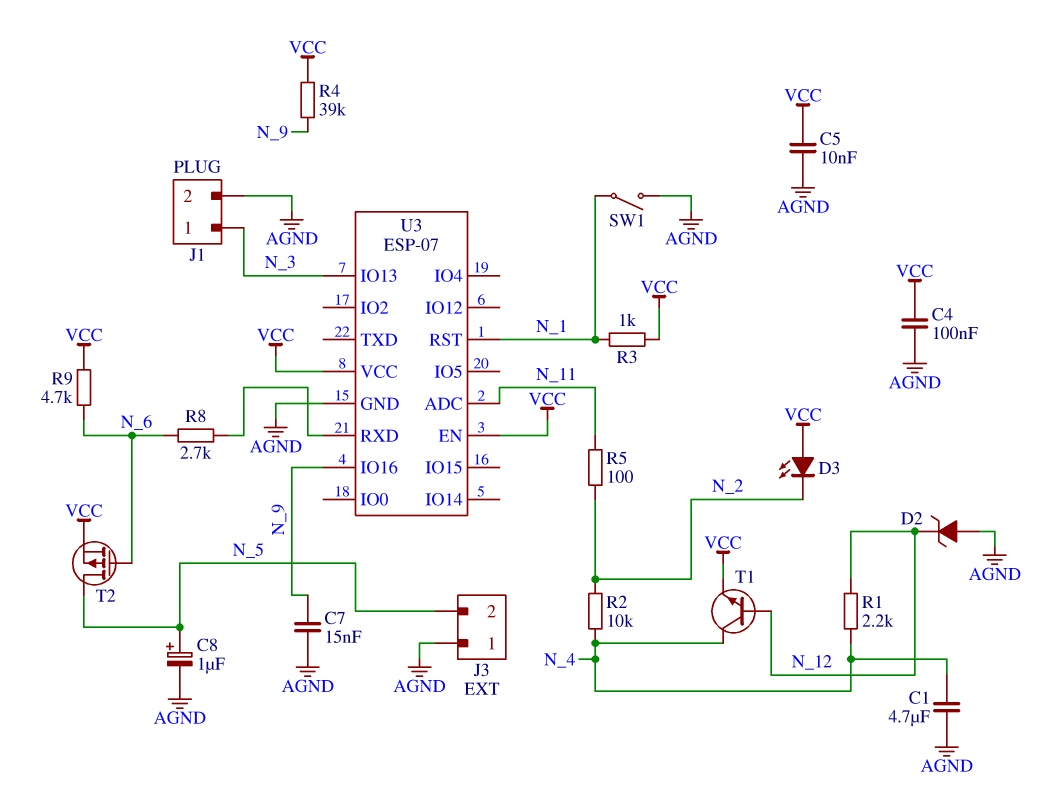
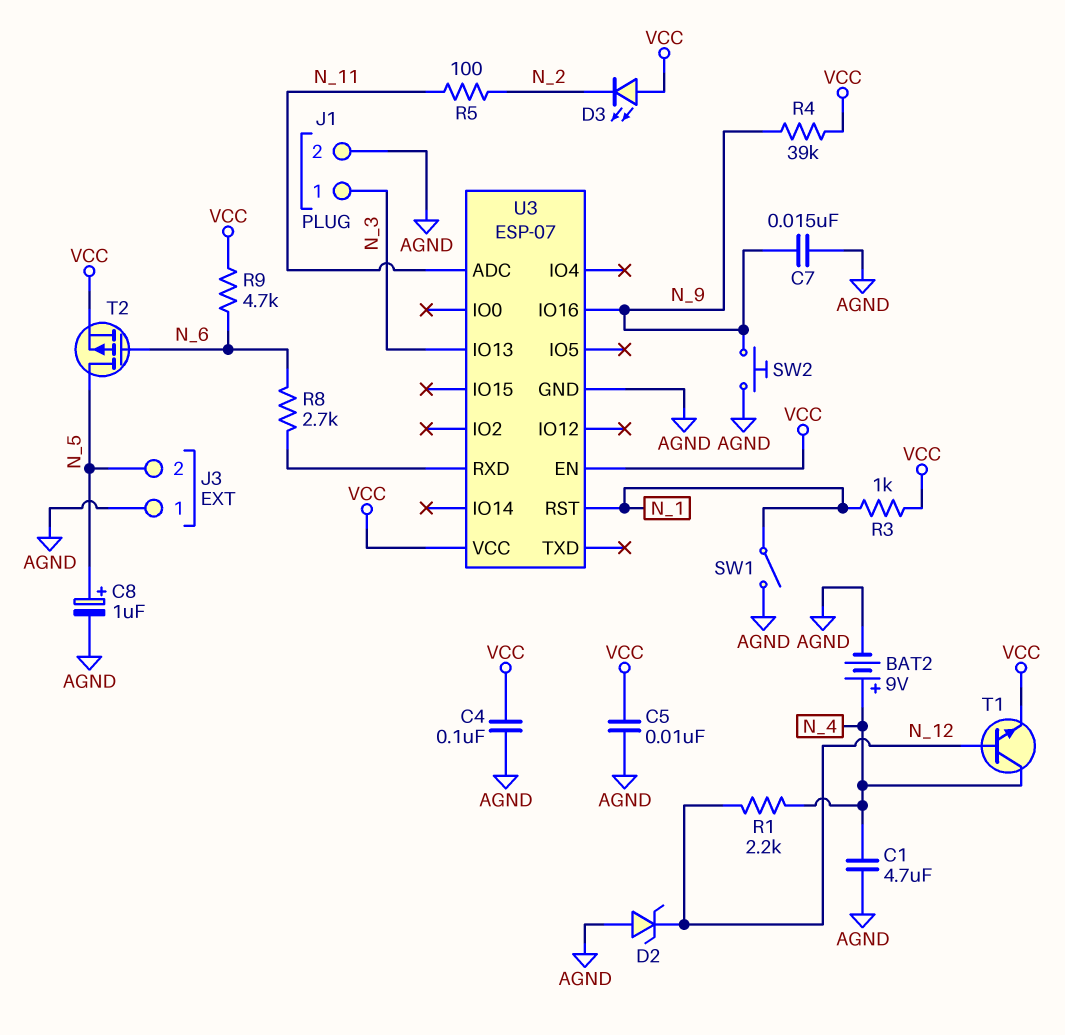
BAT2: none -> 9V (plus N_4, minus AGND)
R2: 10k (N_2, N_4) -> none
SW2: none -> button (AGND, N_9)

